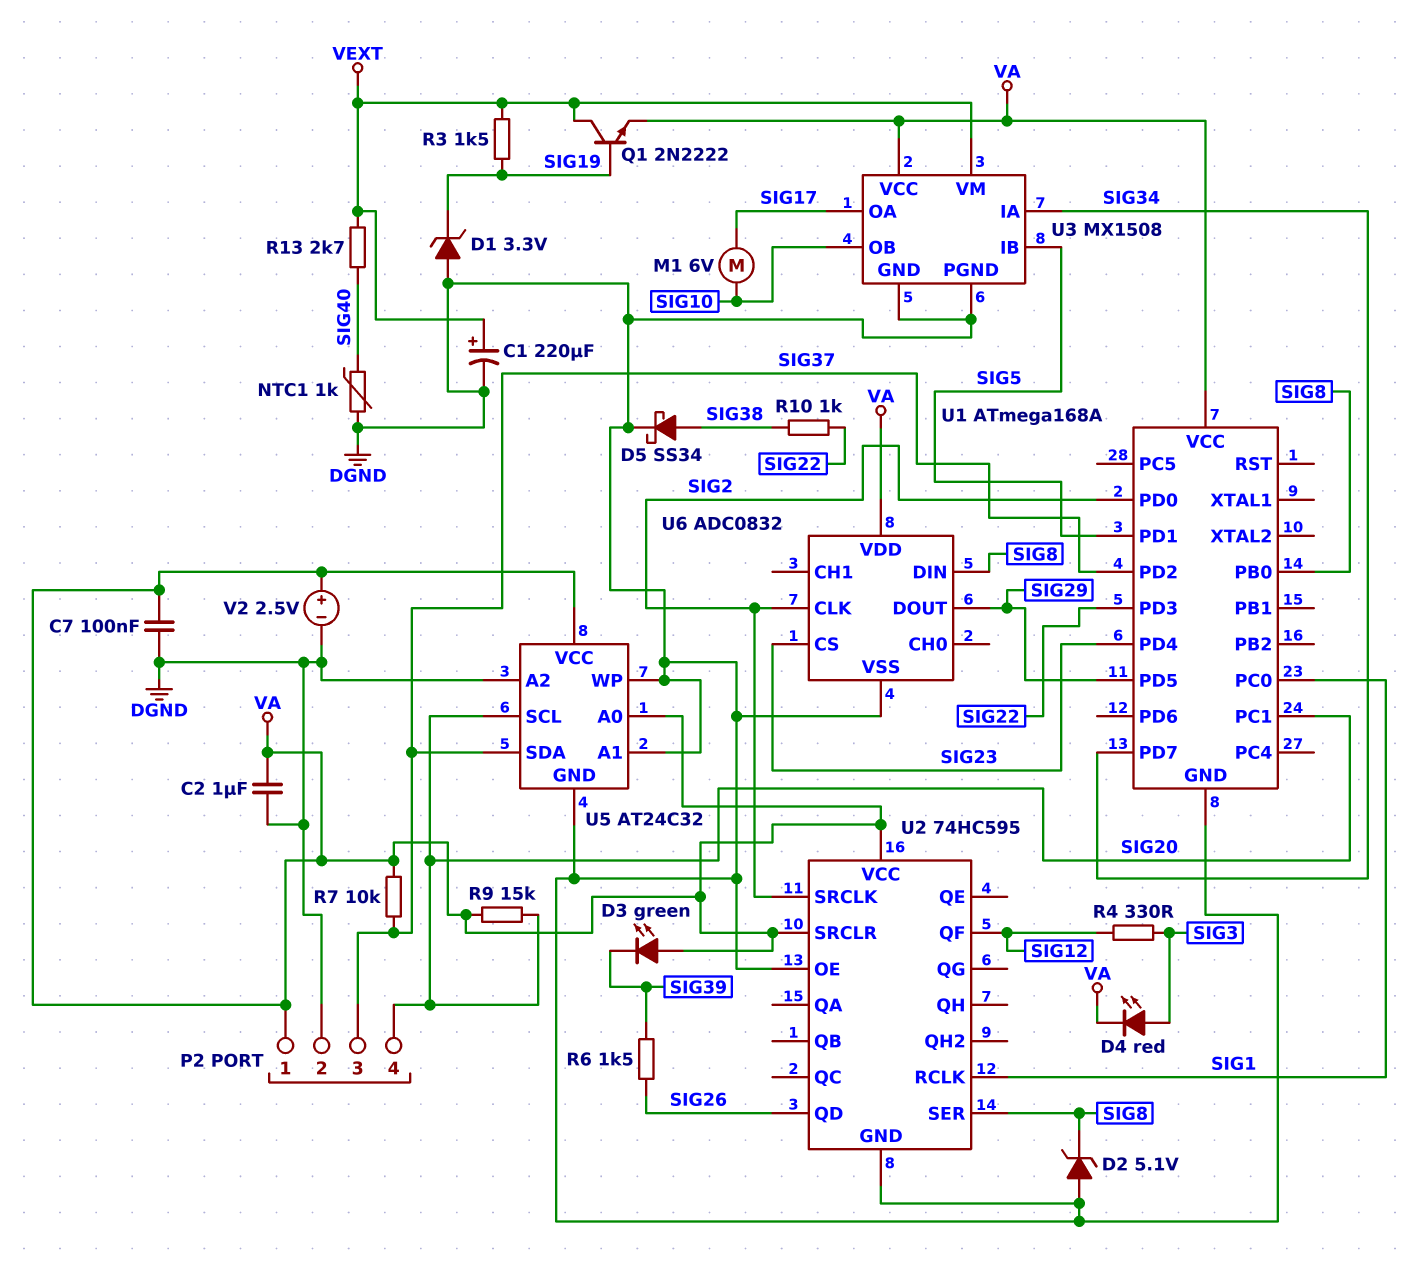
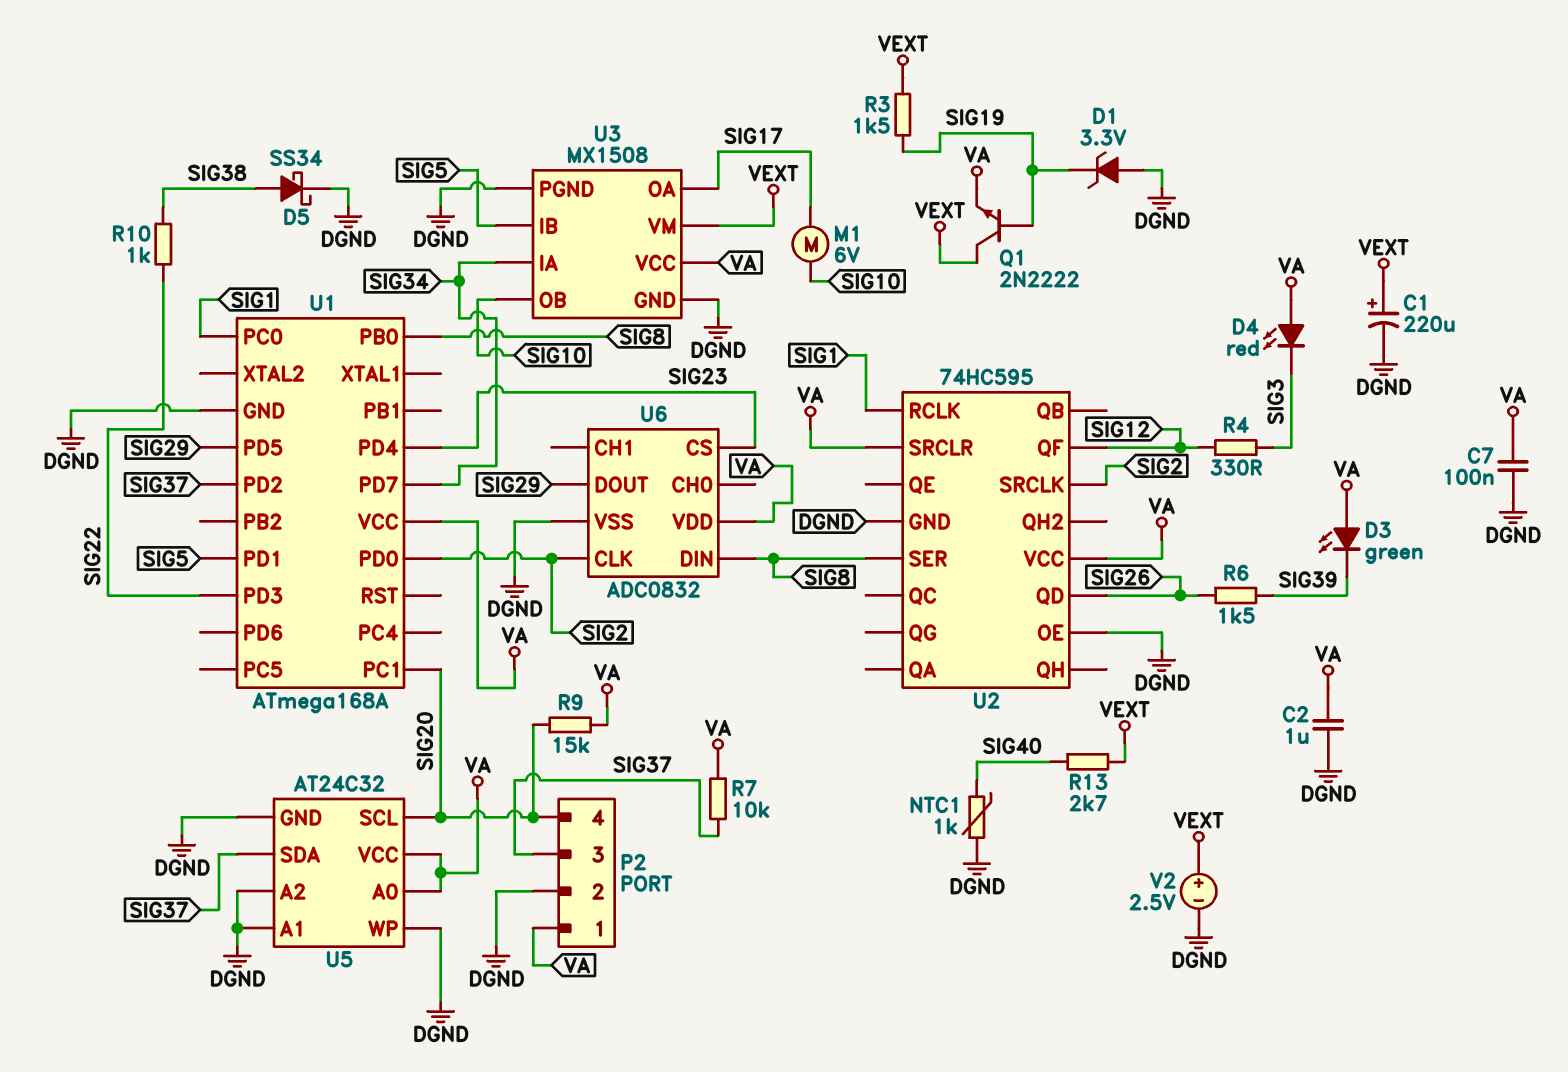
D2: zener 5.1V (A DGND, K SIG8) -> none
D4: LED red (A SIG3, K VA) -> LED red (A VA, K SIG3)
V2: 2.5V (plus VA, minus DGND) -> 2.5V (plus VEXT, minus DGND)

